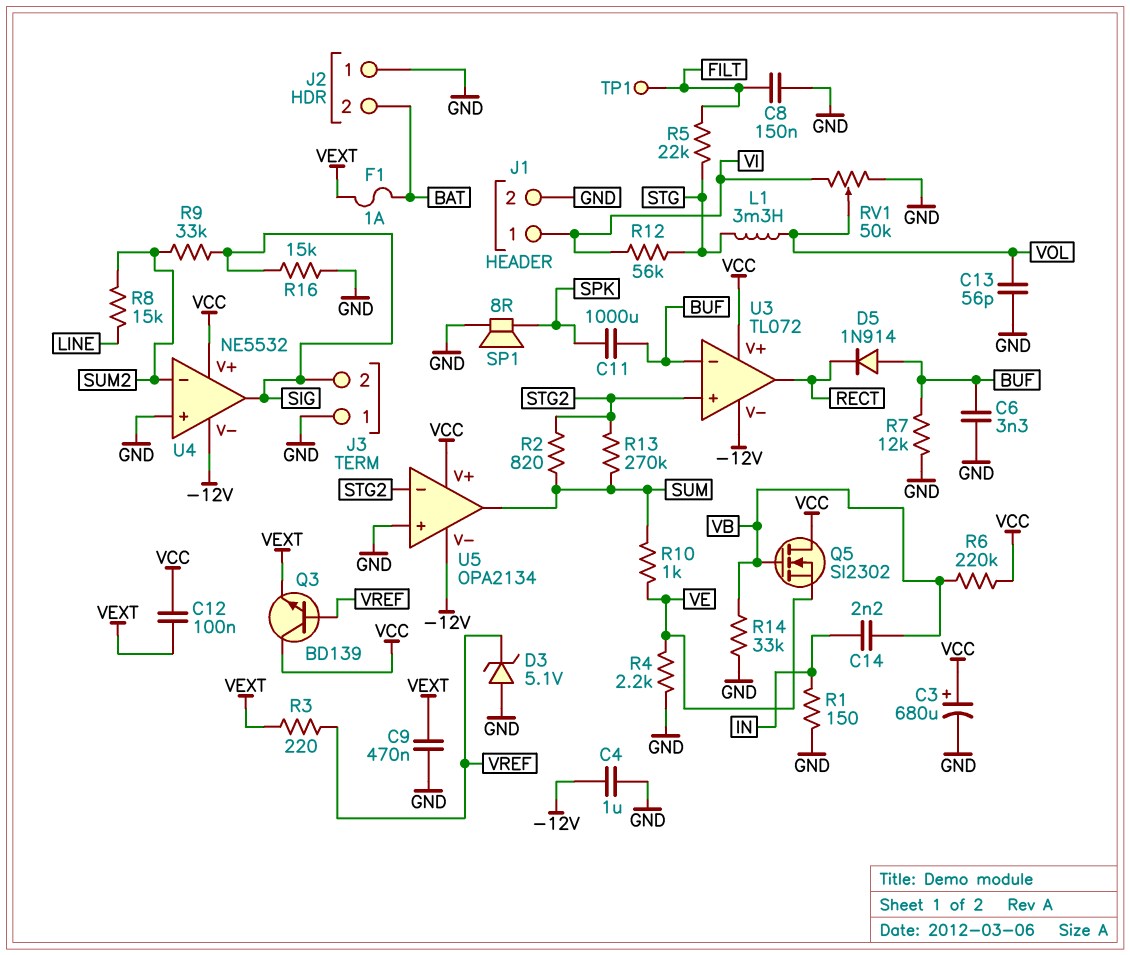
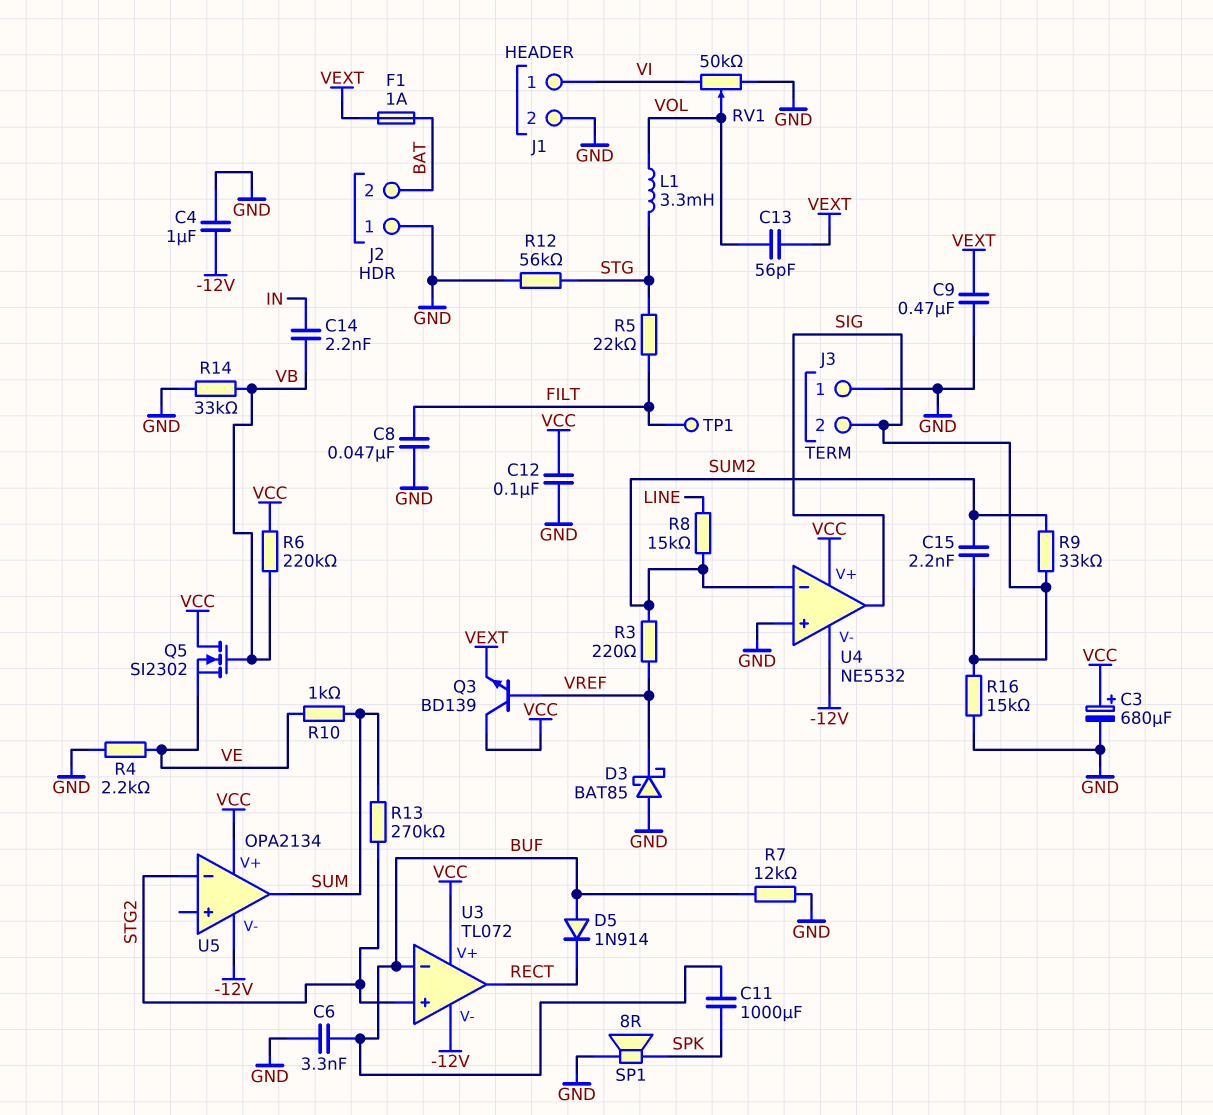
C8: 150nF (FILT, GND) -> 47nF (FILT, GND)
C12: 100nF (VCC, VEXT) -> 100nF (GND, VCC)
C13: 56pF (GND, VOL) -> 56pF (VEXT, VOL)
C15: none -> 2.2nF (SIG, SUM2)
D3: zener 5.1V (A GND, K VREF) -> schottky BAT85 (A GND, K VREF)
R1: 150 (GND, IN) -> none
R2: 820 (STG2, SUM) -> none
R3: 220 (VEXT, VREF) -> 220 (SUM2, VREF)
R12: 56k (STG, VI) -> 56k (GND, STG)
U5 pin in+: GND -> none

